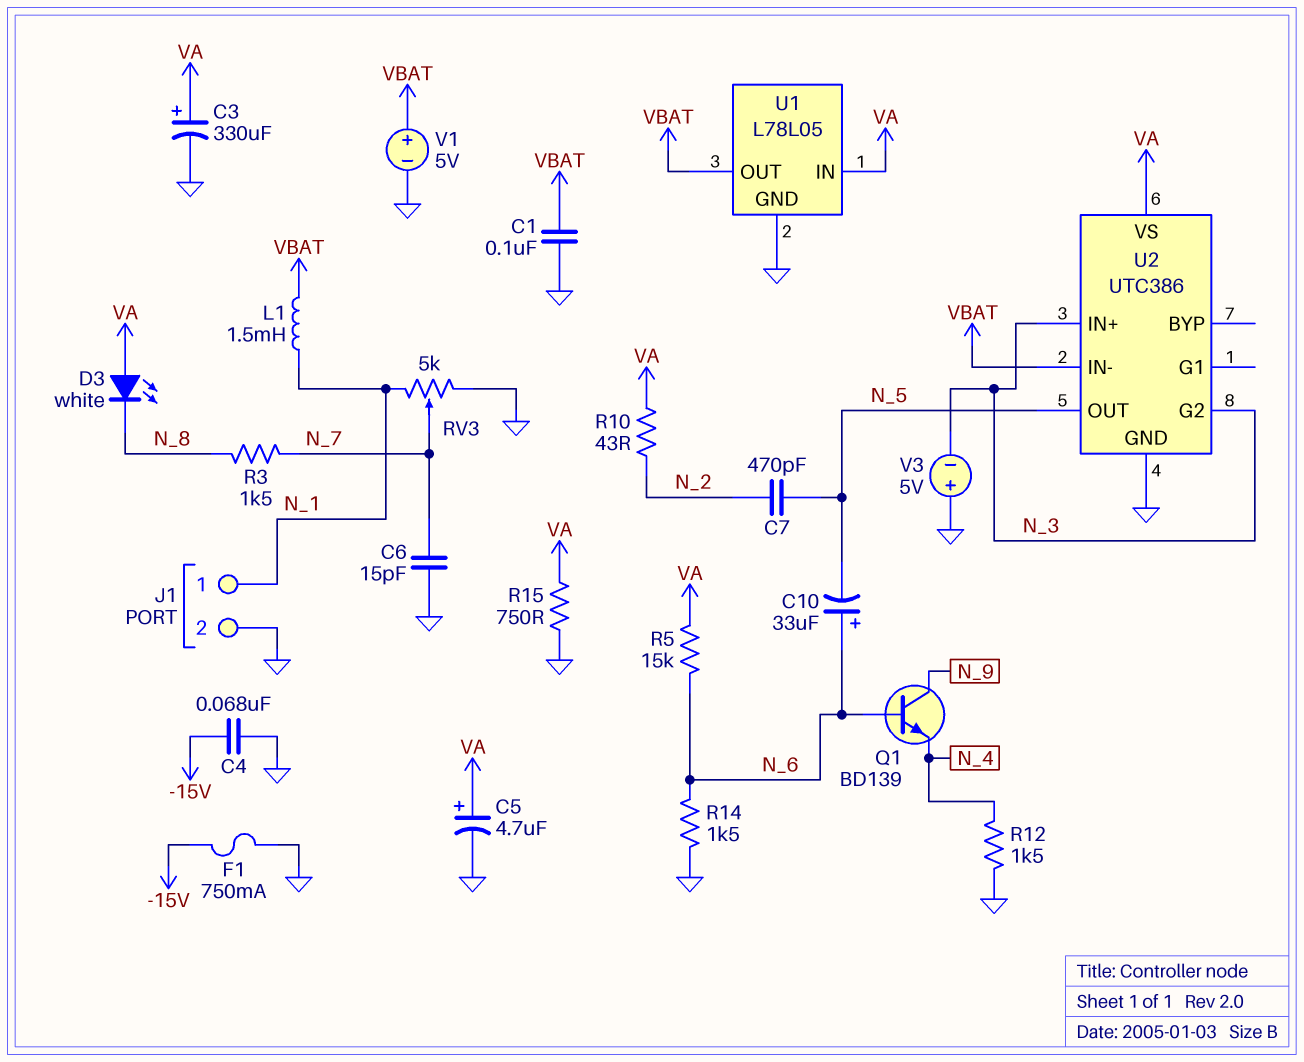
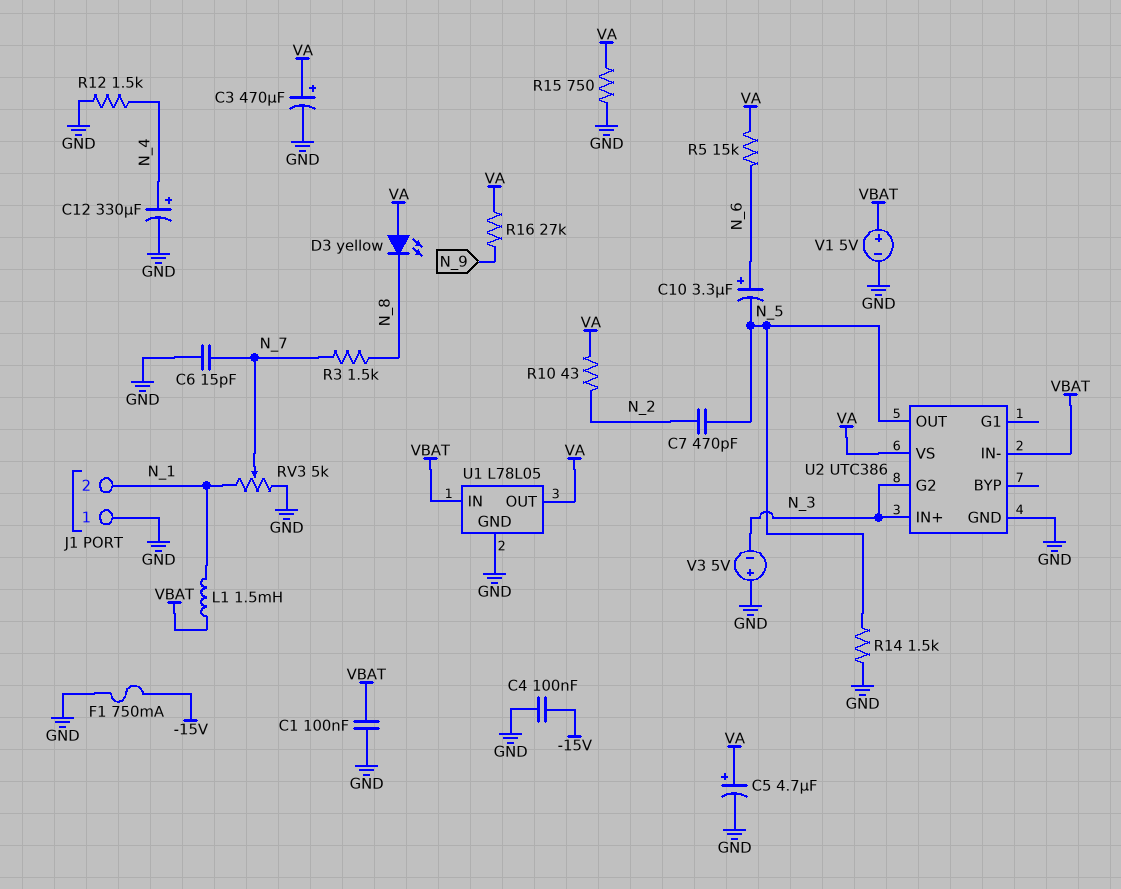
C3: 330uF (plus VA, minus GND) -> 470uF (plus VA, minus GND)
C4: 68nF (-15V, GND) -> 100nF (-15V, GND)
C10: 33uF (plus N_6, minus N_5) -> 3.3uF (plus N_6, minus N_5)
C12: none -> 330uF (plus N_4, minus GND)
D3: LED white (A VA, K N_8) -> LED yellow (A VA, K N_8)
J1 pin 1: N_1 -> GND
J1 pin 2: GND -> N_1
Q1: NPN BD139 (B N_6, C N_9, E N_4) -> none
R14: 1.5k (GND, N_6) -> 1.5k (GND, N_5)
R16: none -> 27k (N_9, VA)
U1 pin IN: VA -> VBAT
U1 pin OUT: VBAT -> VA

